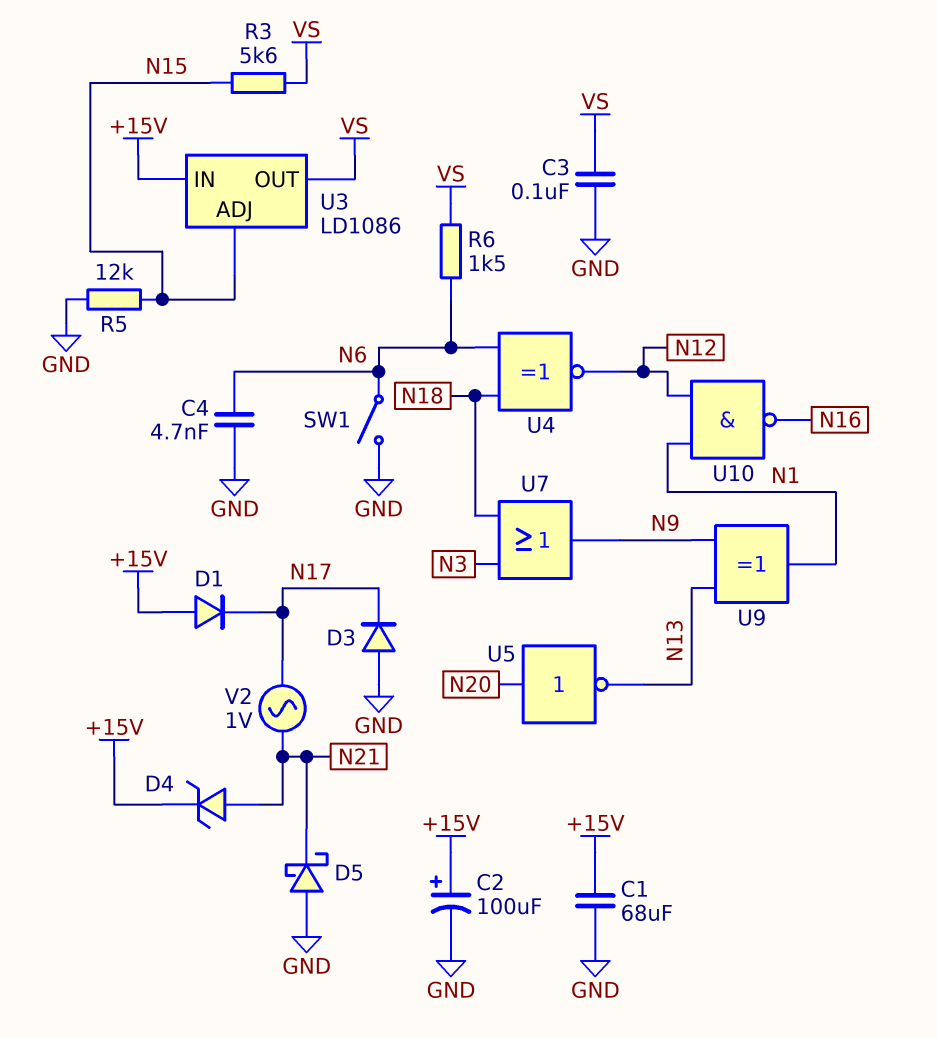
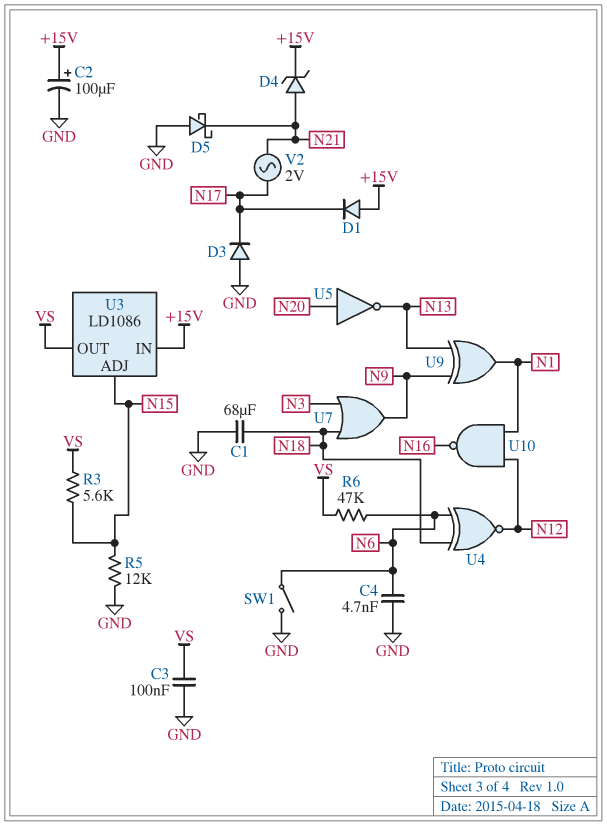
C1: 68uF (+15V, GND) -> 68uF (GND, N18)
R6: 1.5k (N6, VS) -> 47k (N6, VS)
V2: AC 1V (N17, N21) -> AC 2V (N17, N21)

